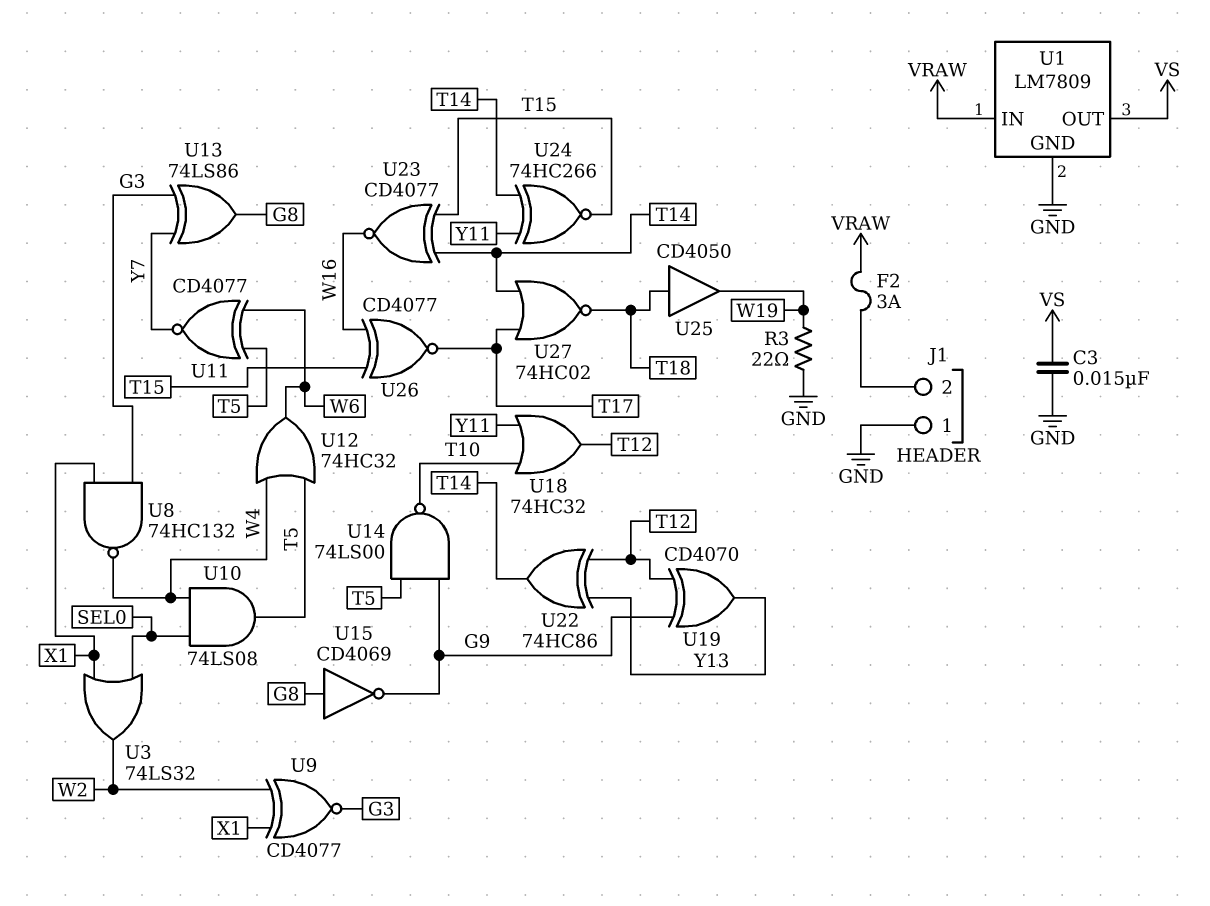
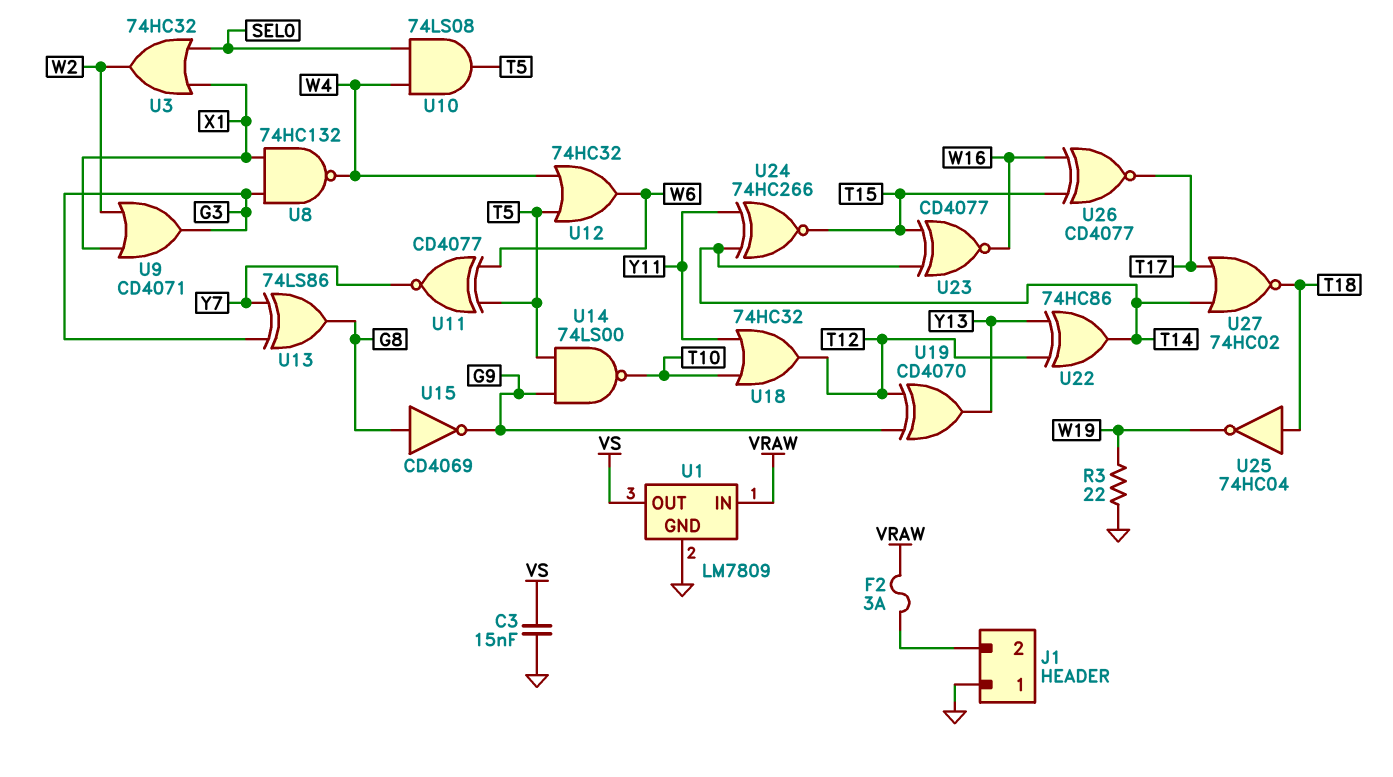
U3: OR 74LS32 (in SEL0, in X1, out W2) -> OR 74HC32 (in SEL0, in X1, out W2)
U9: XNOR CD4077 (in W2, in X1, out G3) -> OR CD4071 (in W2, in X1, out G3)
U25: buffer CD4050 (in T18, out W19) -> NOT 74HC04 (in T18, out W19)

